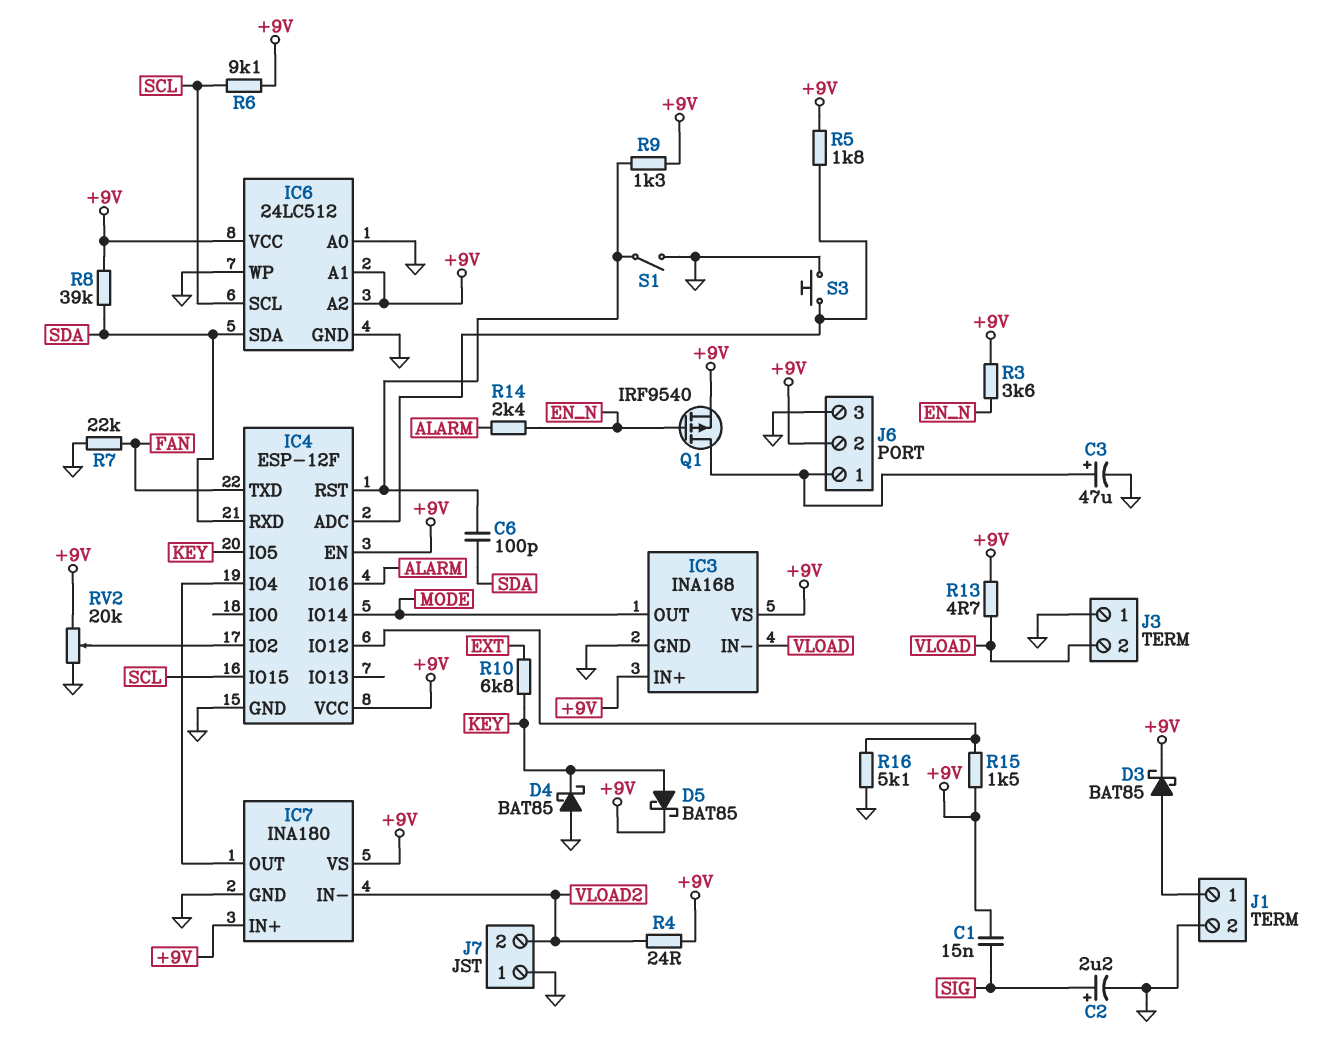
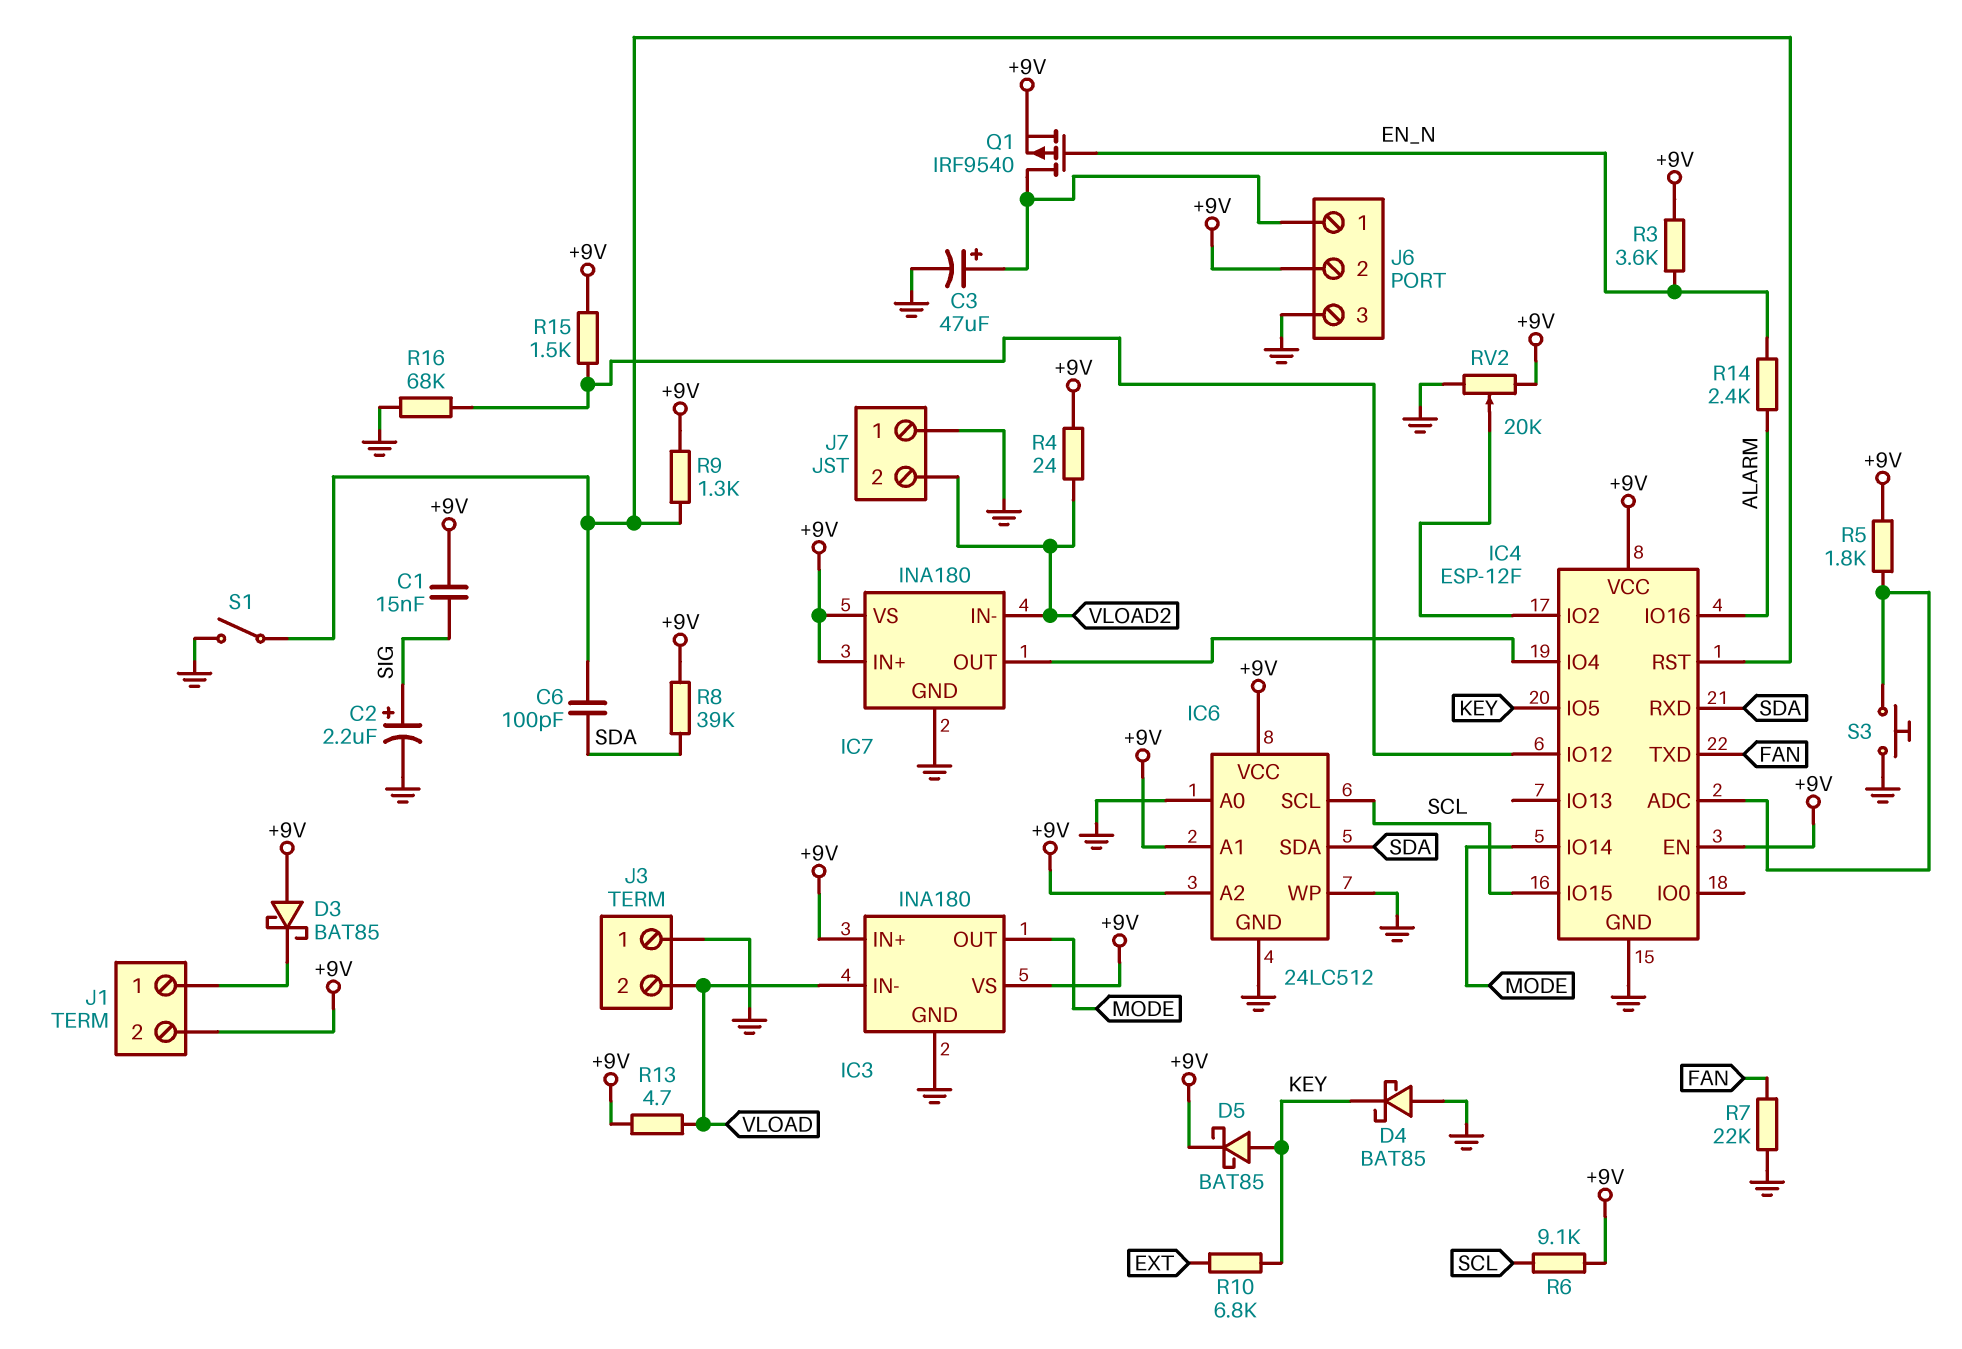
D3: schottky BAT85 (A J1/1, K +9V) -> schottky BAT85 (A +9V, K J1/1)
IC3: INA168 -> INA180
J1 pin 2: GND -> +9V
R16: 5.1k (GND, IC4/IO12) -> 68k (GND, IC4/IO12)

